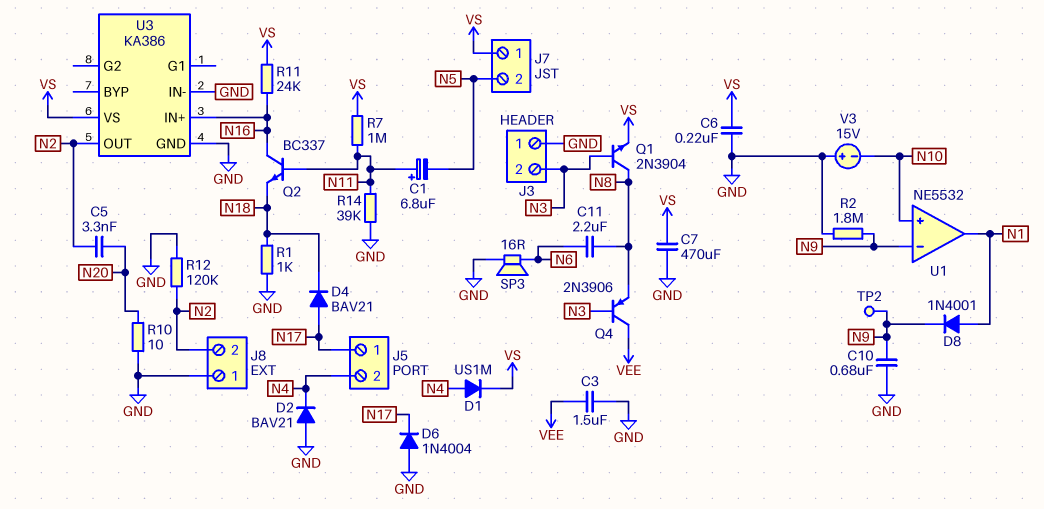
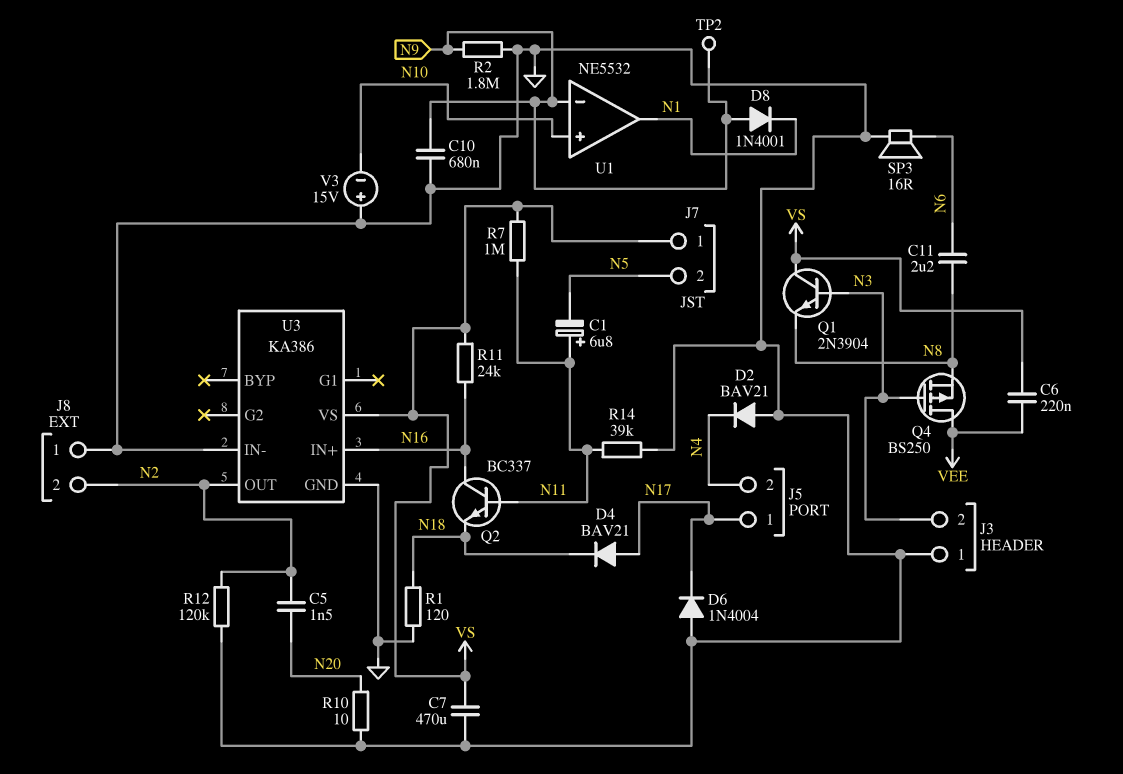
C3: 1.5uF (GND, VEE) -> none
C5: 3.3nF (N2, N20) -> 1.5nF (N2, N20)
C6: 220nF (GND, VS) -> 220nF (VEE, VS)
D1: diode US1M (A N4, K VS) -> none
D8: diode 1N4001 (A N1, K N9) -> diode 1N4001 (A N9, K N1)
Q1: NPN 2N3904 (B N3, C N8, E VS) -> NPN 2N3904 (B N3, C VS, E N8)
Q4: PNP 2N3906 (B N3, C VEE, E N8) -> PMOS BS250 (G N3, D VEE, S N8)
R1: 1k (GND, N18) -> 120 (GND, N18)

